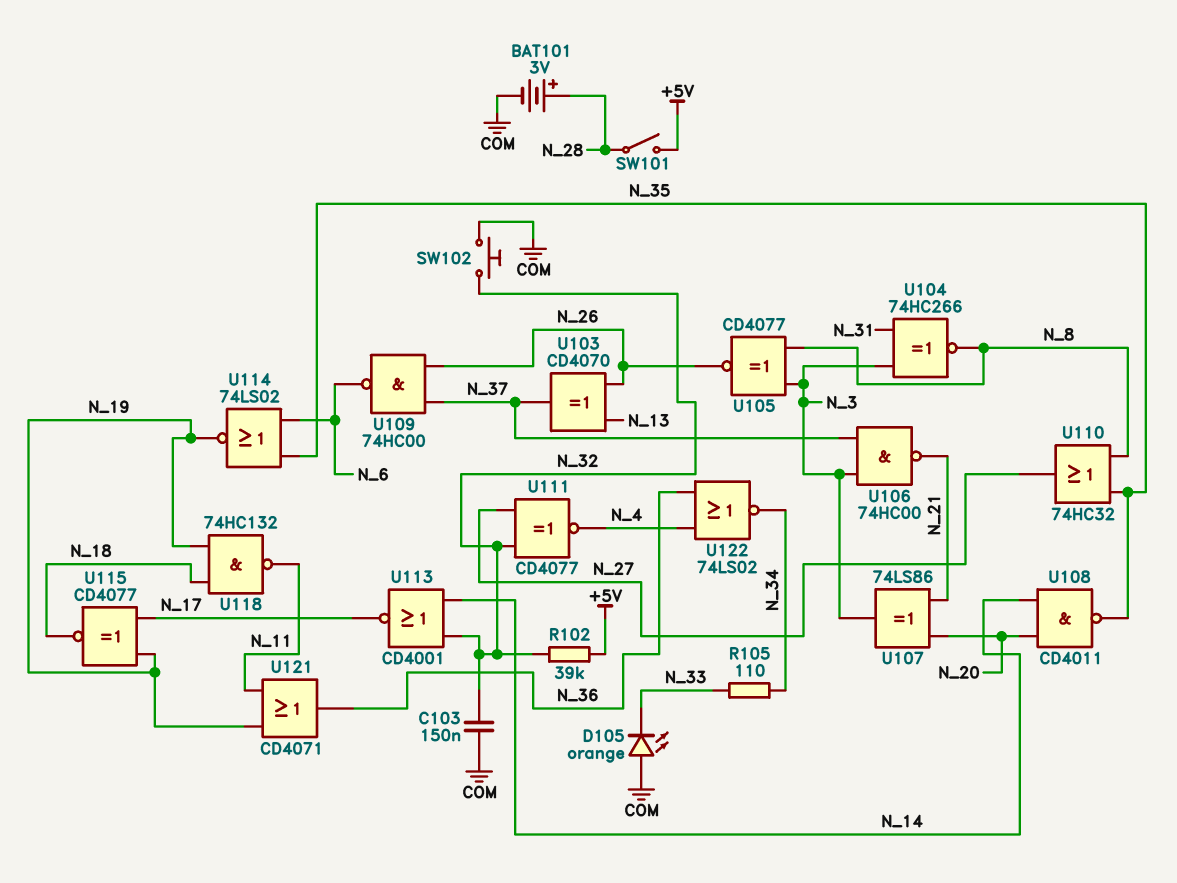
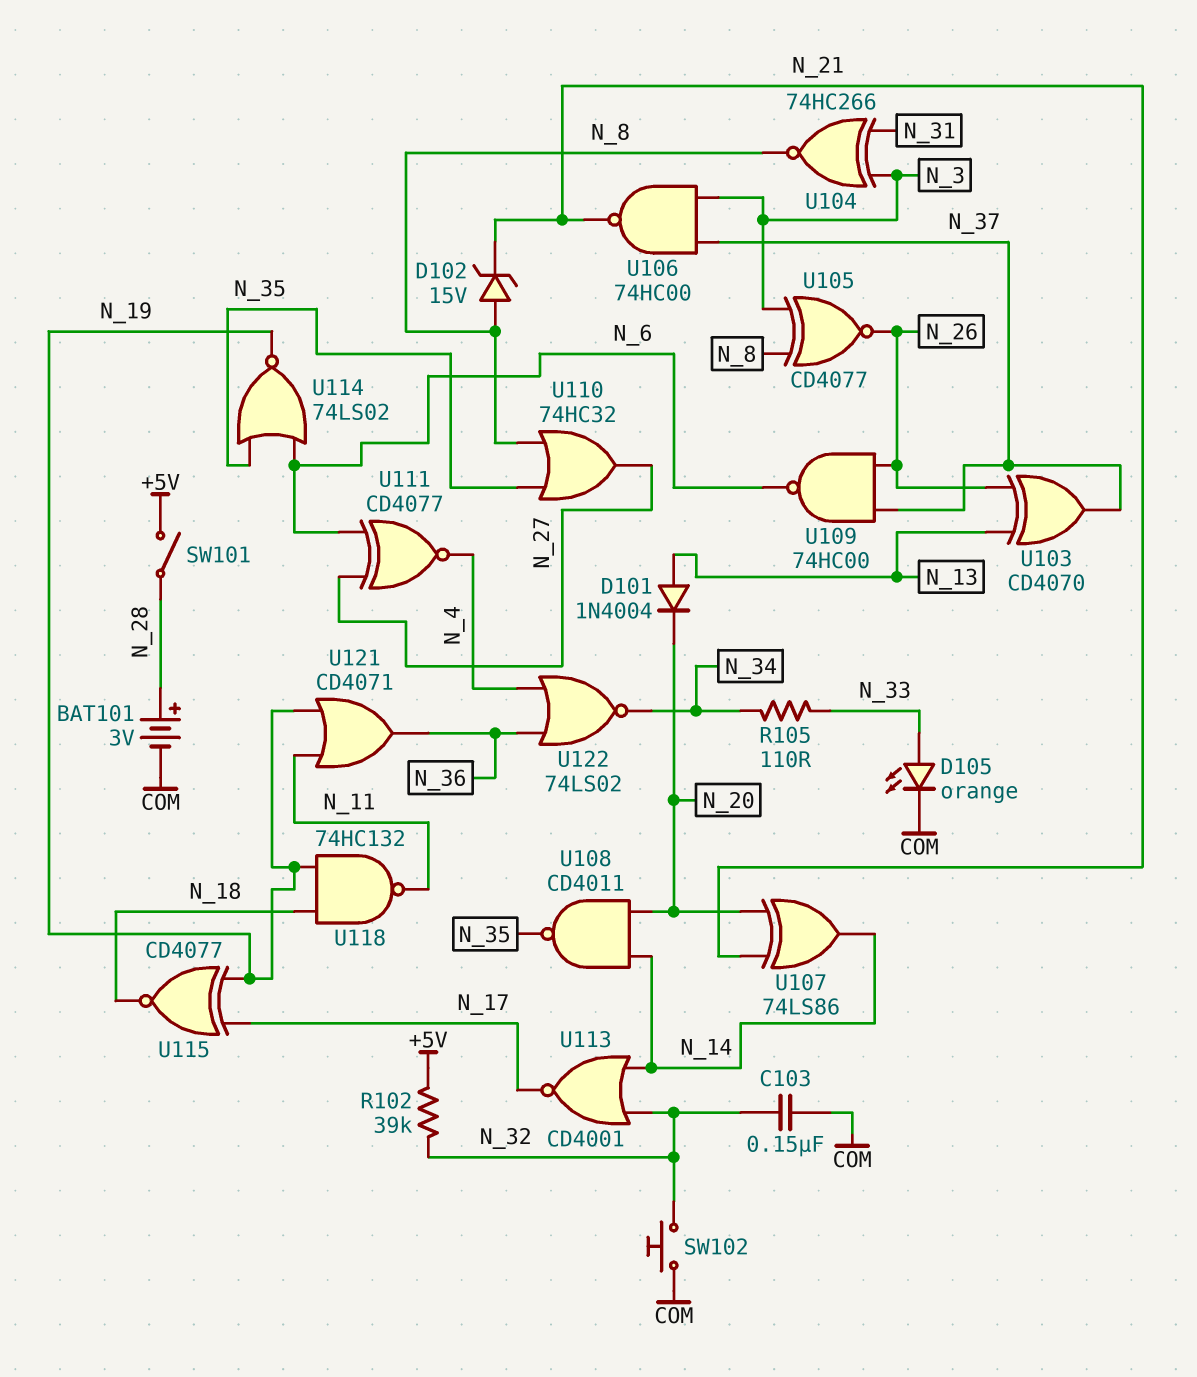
D101: none -> diode 1N4004 (A N_13, K N_20)
D102: none -> zener 15V (A N_8, K N_21)
D105: LED orange (A COM, K N_33) -> LED orange (A N_33, K COM)
U107: XOR 74LS86 (in N_20, in N_21, out N_3) -> XOR 74LS86 (in N_20, in N_21, out N_14)
U111: XNOR CD4077 (in N_27, in N_32, out N_4) -> XNOR CD4077 (in N_6, in N_27, out N_4)

